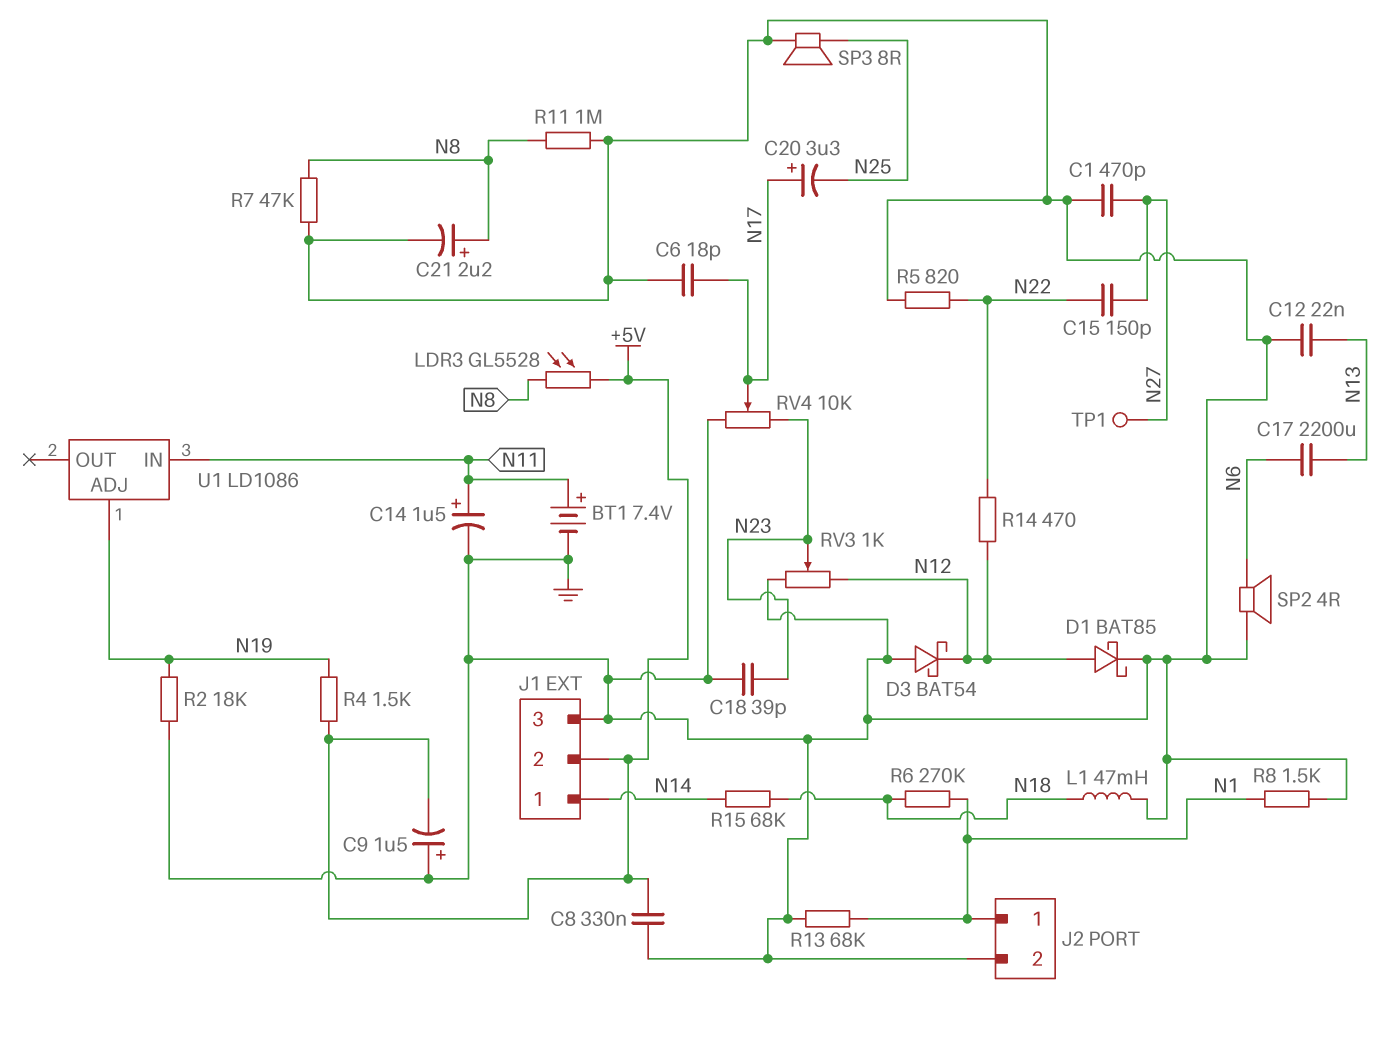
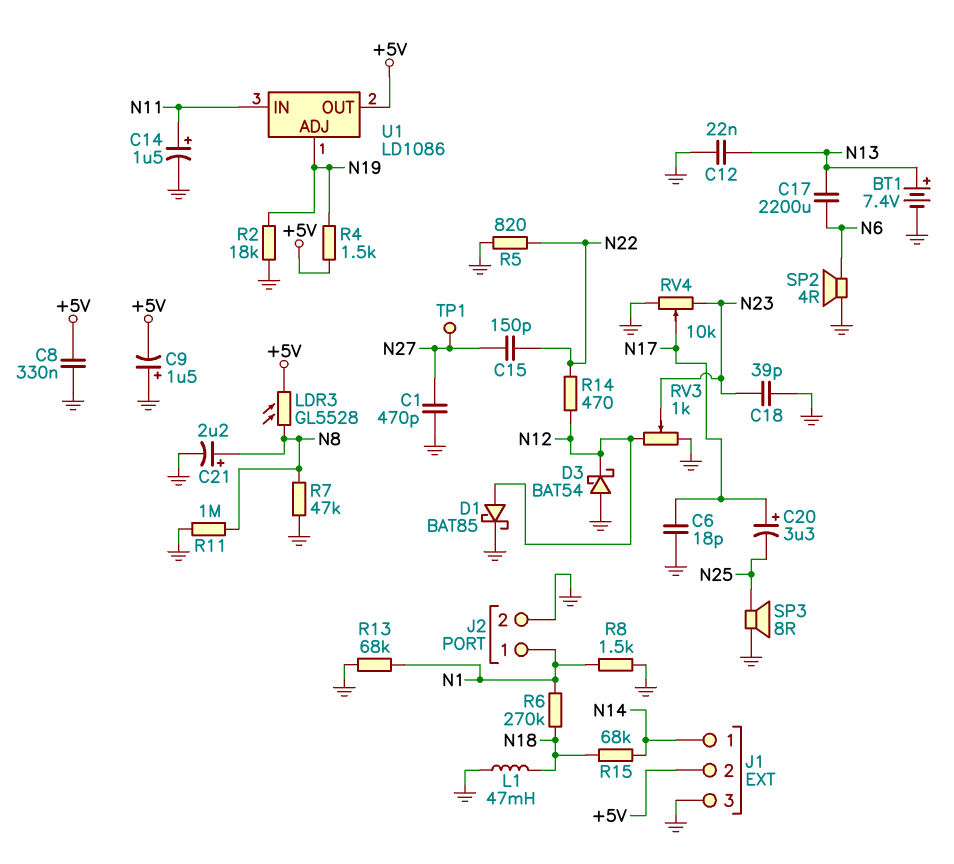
BT1: 7.4V (plus N11, minus GND) -> 7.4V (plus N13, minus GND)
U1 pin OUT: none -> +5V

